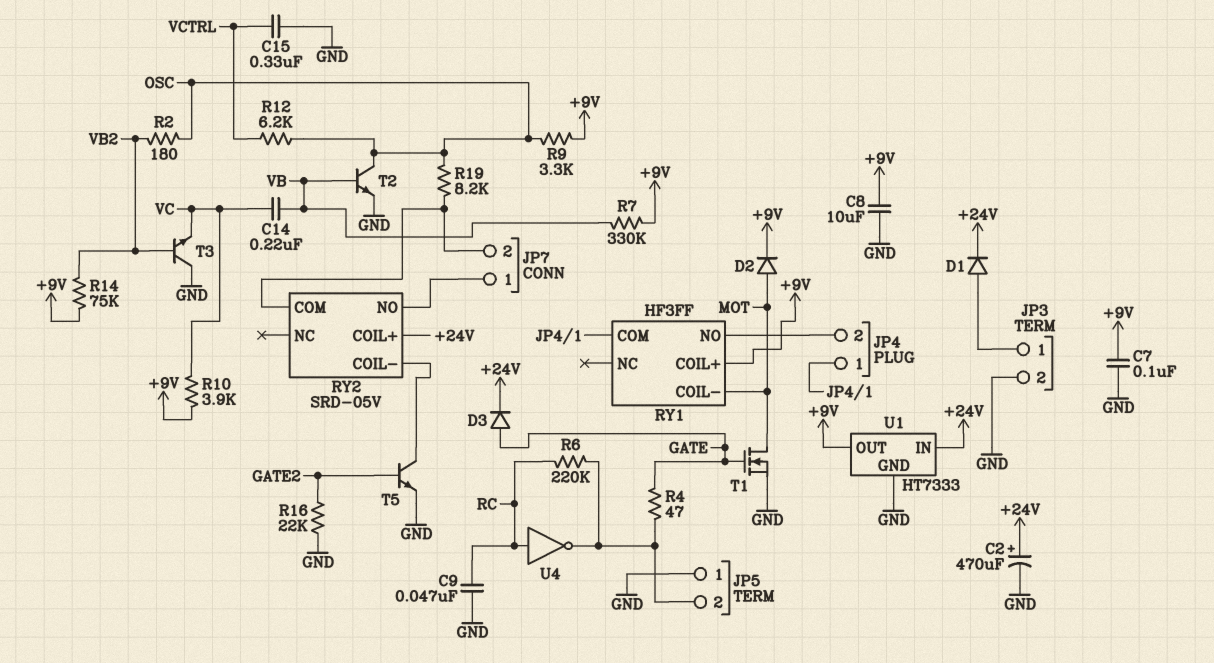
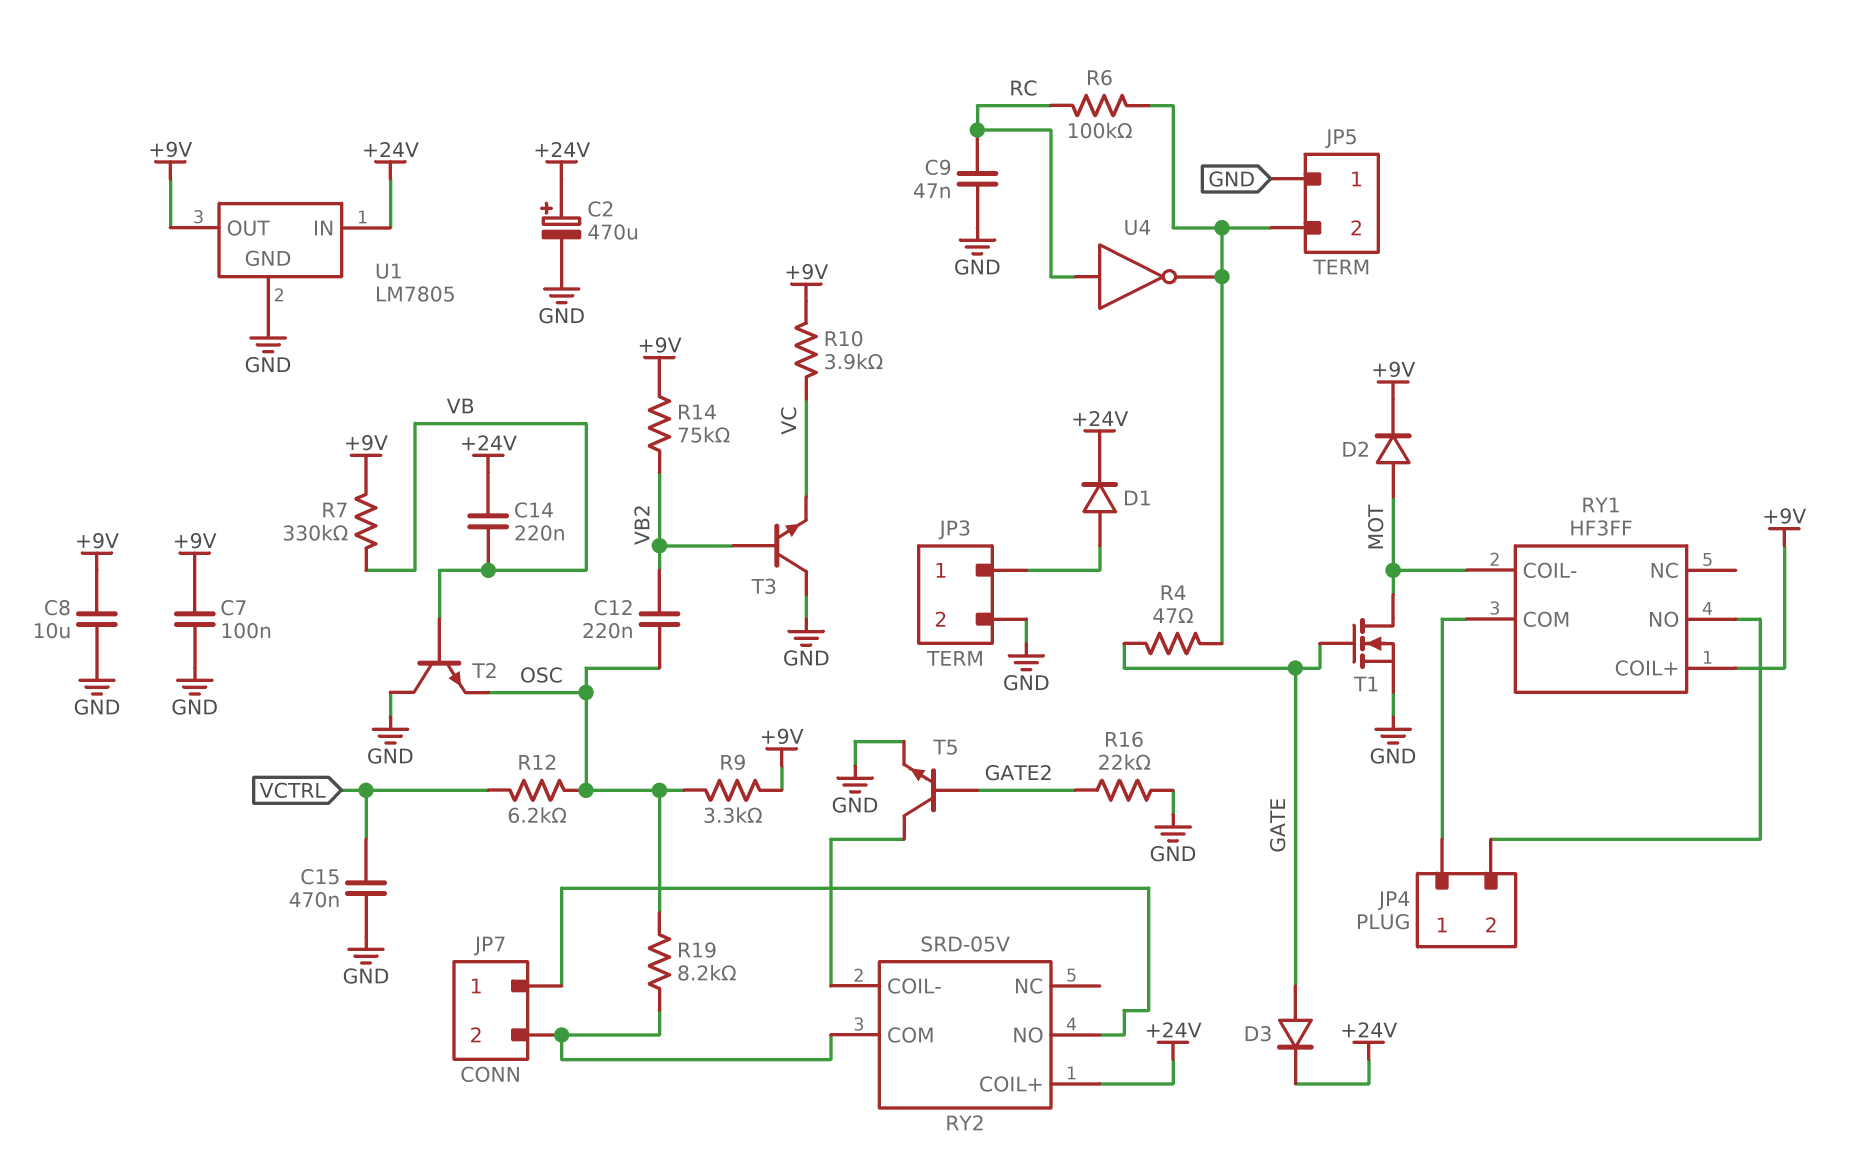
C12: none -> 220nF (OSC, VB2)
C14: 220nF (VB, VC) -> 220nF (+24V, VB)
C15: 330nF (GND, VCTRL) -> 470nF (GND, VCTRL)
R2: 180 (OSC, VB2) -> none
R6: 220k (JP5/2, RC) -> 100k (JP5/2, RC)
T2: NPN (B VB, C OSC, E GND) -> NPN (B VB, C GND, E OSC)
U1: HT7333 -> LM7805

